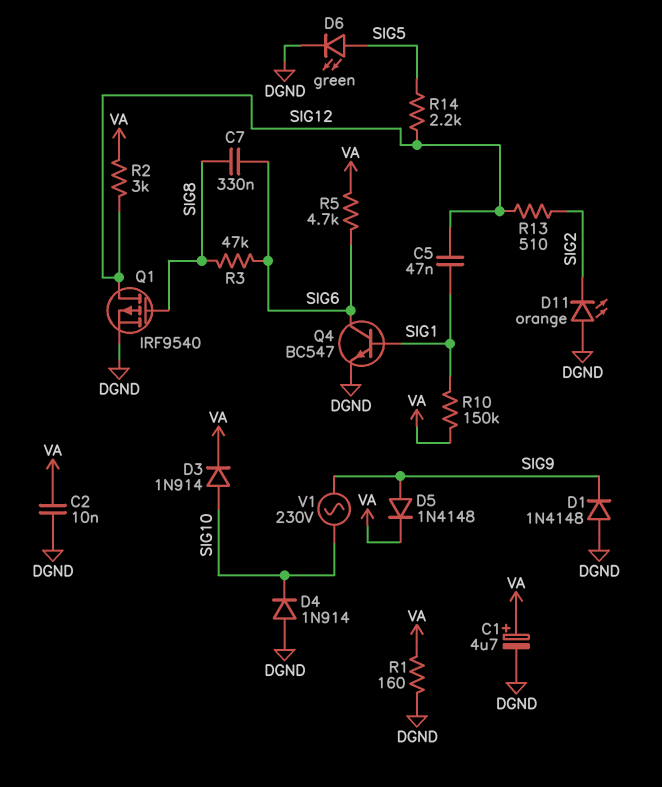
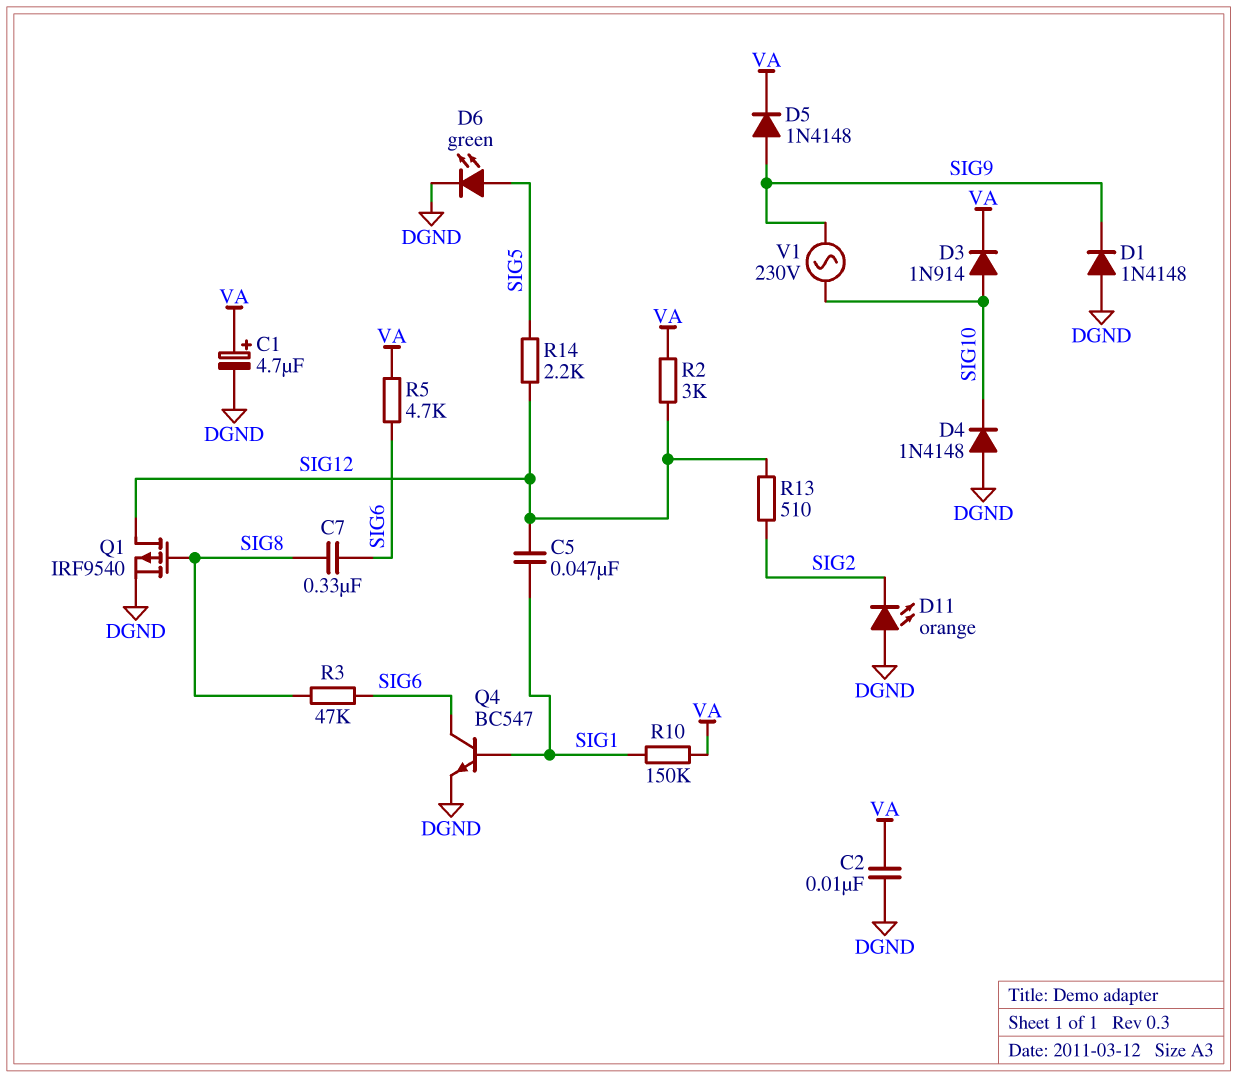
D4: diode 1N914 (A DGND, K SIG10) -> diode 1N4148 (A DGND, K SIG10)
R1: 160 (DGND, VA) -> none

